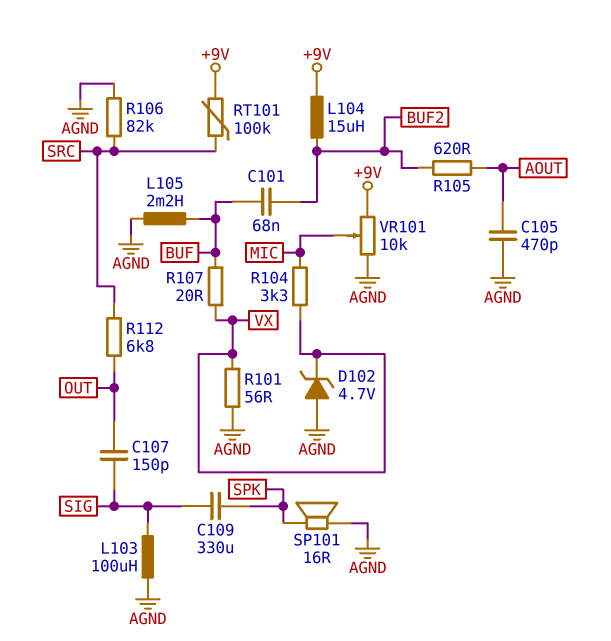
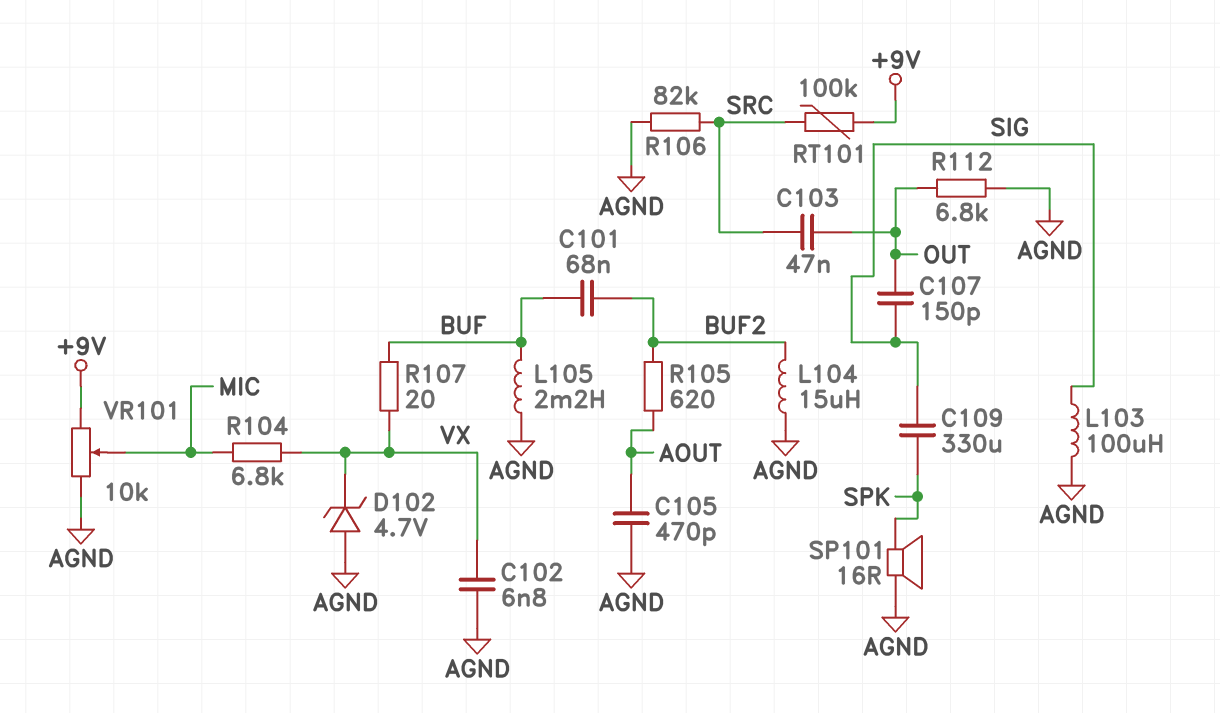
C102: none -> 6.8nF (AGND, VX)
C103: none -> 47nF (OUT, SRC)
L104: 15uH (+9V, BUF2) -> 15uH (AGND, BUF2)
R101: 56 (AGND, VX) -> none
R104: 3.3k (MIC, VX) -> 6.8k (MIC, VX)
R112: 6.8k (OUT, SRC) -> 6.8k (AGND, OUT)

